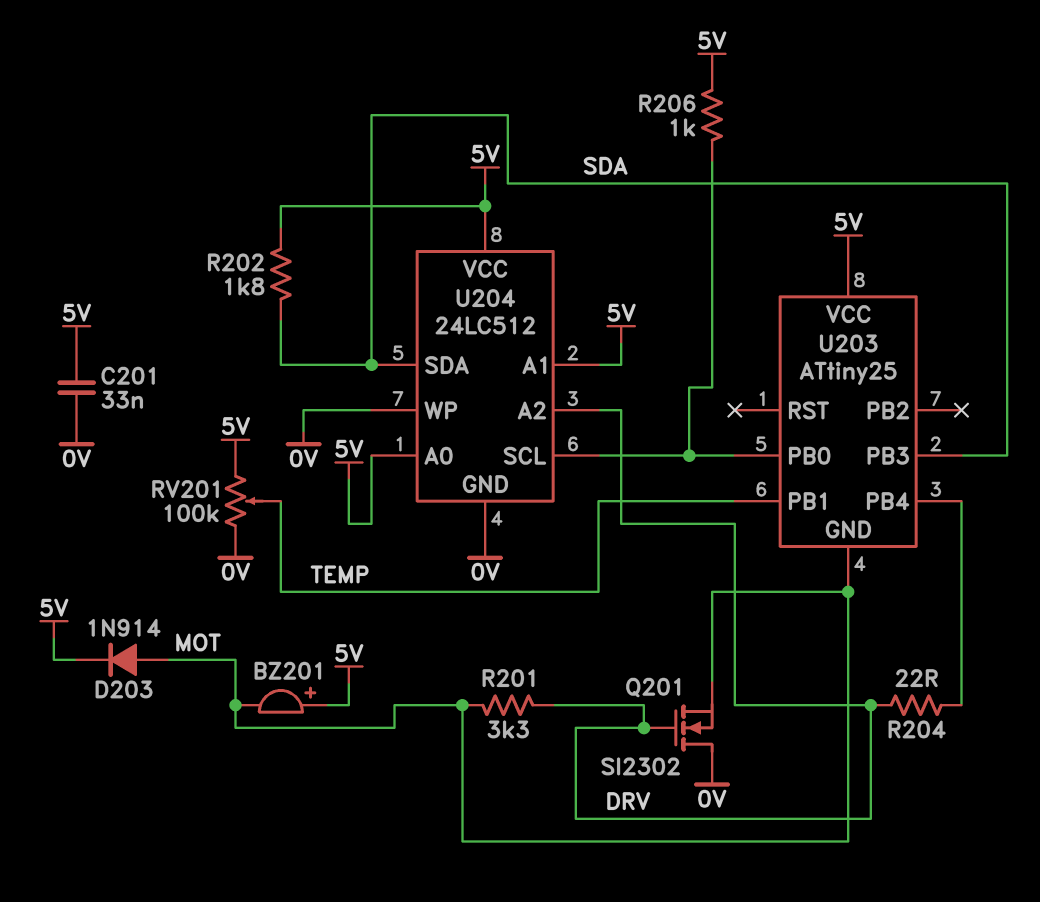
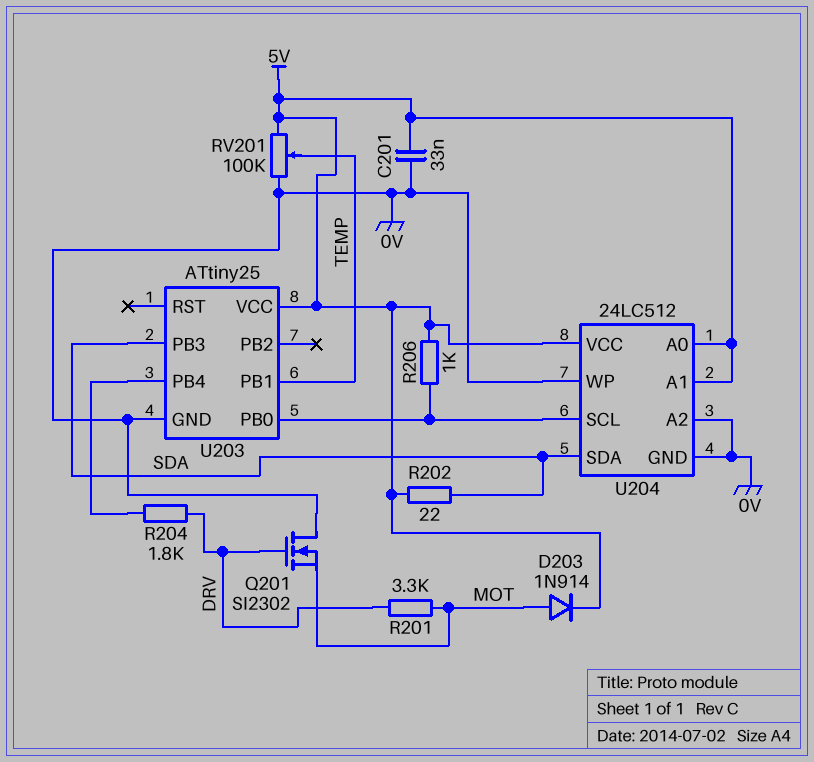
BZ201: buzzer (plus 5V, minus MOT) -> none
R202: 1.8k (5V, SDA) -> 22 (5V, SDA)
R204: 22 (DRV, U203/PB4) -> 1.8k (DRV, U203/PB4)
U203 pin GND: MOT -> 0V
U204 pin A2: DRV -> 0V

